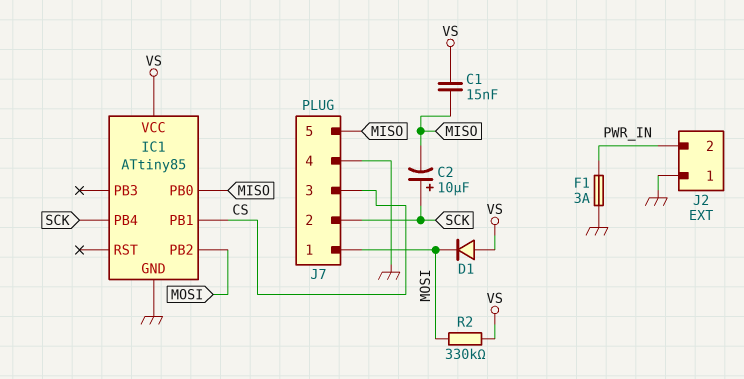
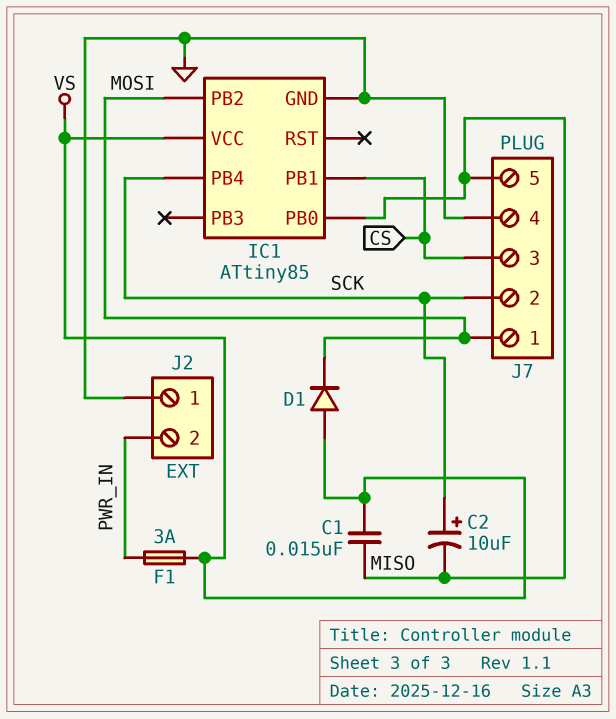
F1: 3A (GND, PWR_IN) -> 3A (PWR_IN, VS)
R2: 330k (MOSI, VS) -> none

